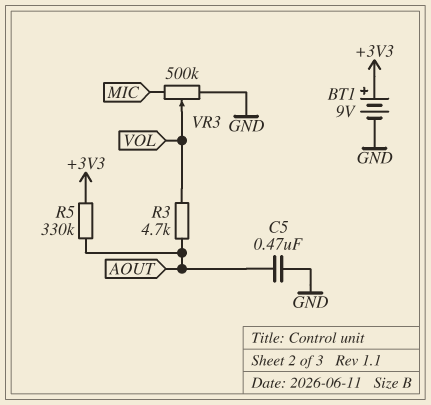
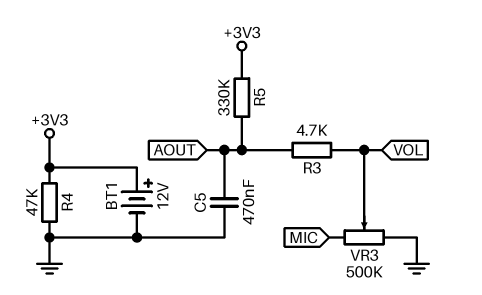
BT1: 9V (plus +3V3, minus GND) -> 12V (plus +3V3, minus GND)
R4: none -> 47k (+3V3, GND)

